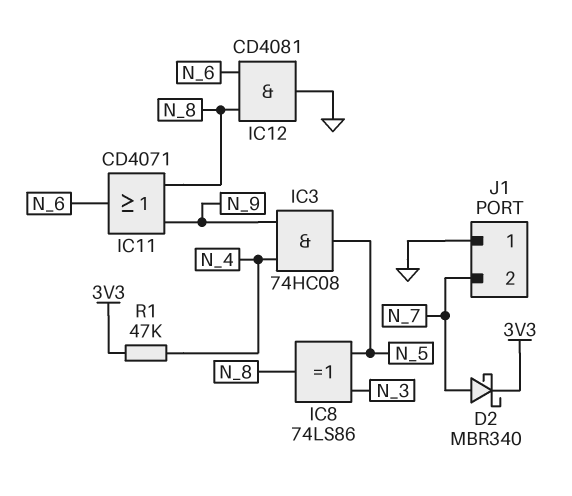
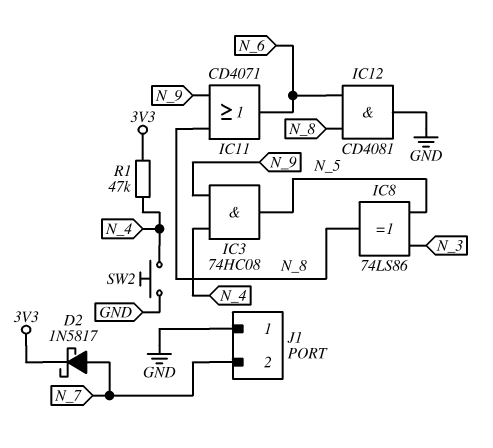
D2: schottky MBR340 (A N_7, K 3V3) -> schottky 1N5817 (A N_7, K 3V3)
SW2: none -> button (GND, N_4)

